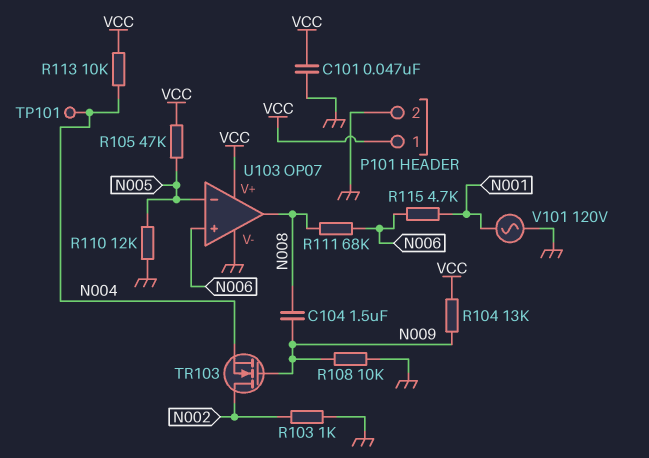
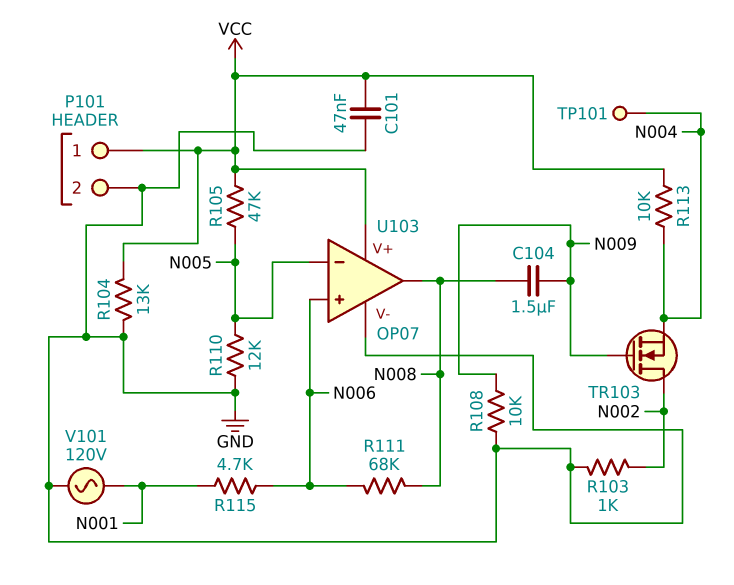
R104: 13k (N009, VCC) -> 13k (GND, VCC)

